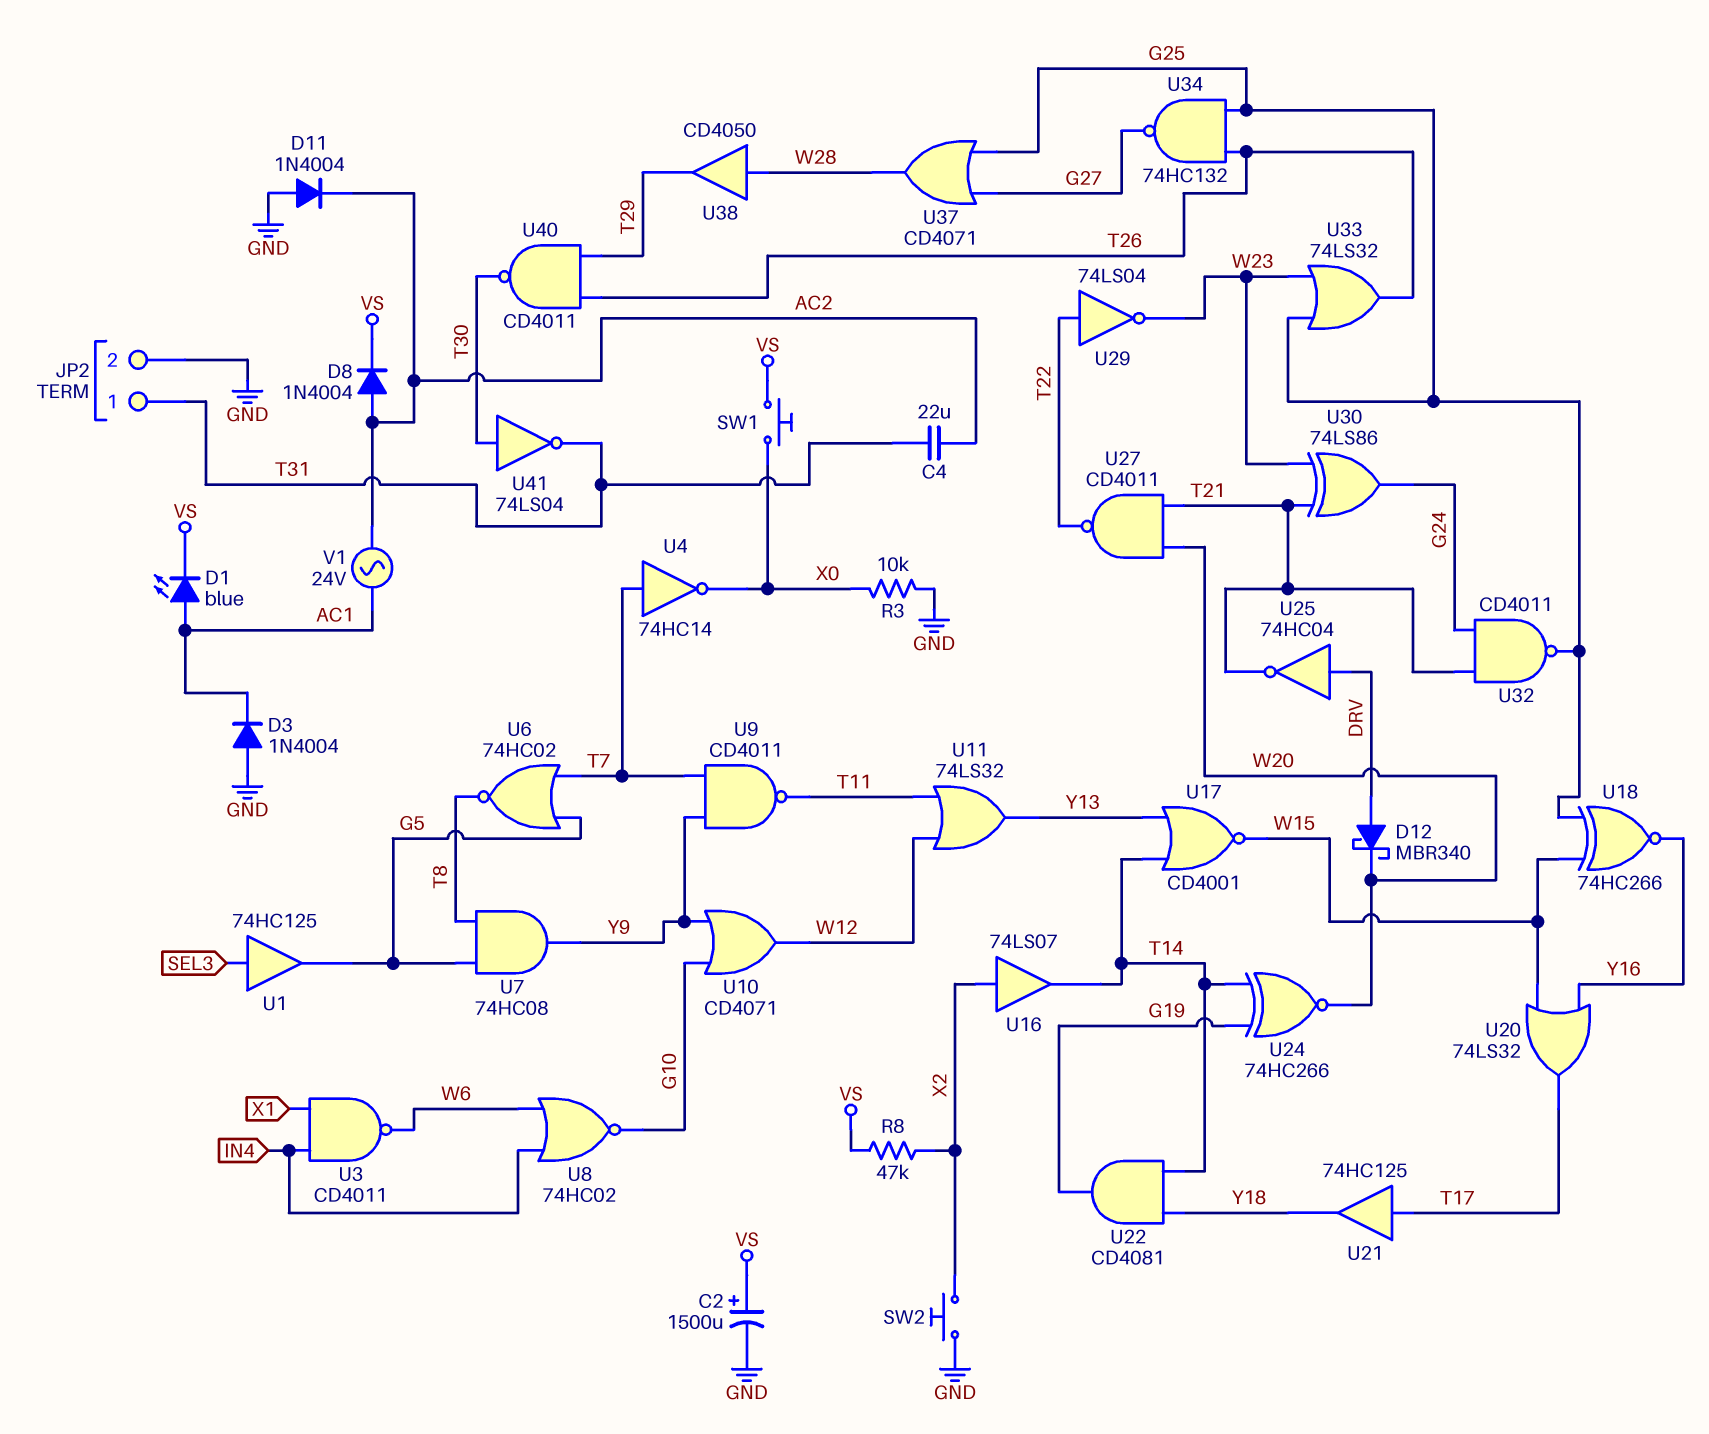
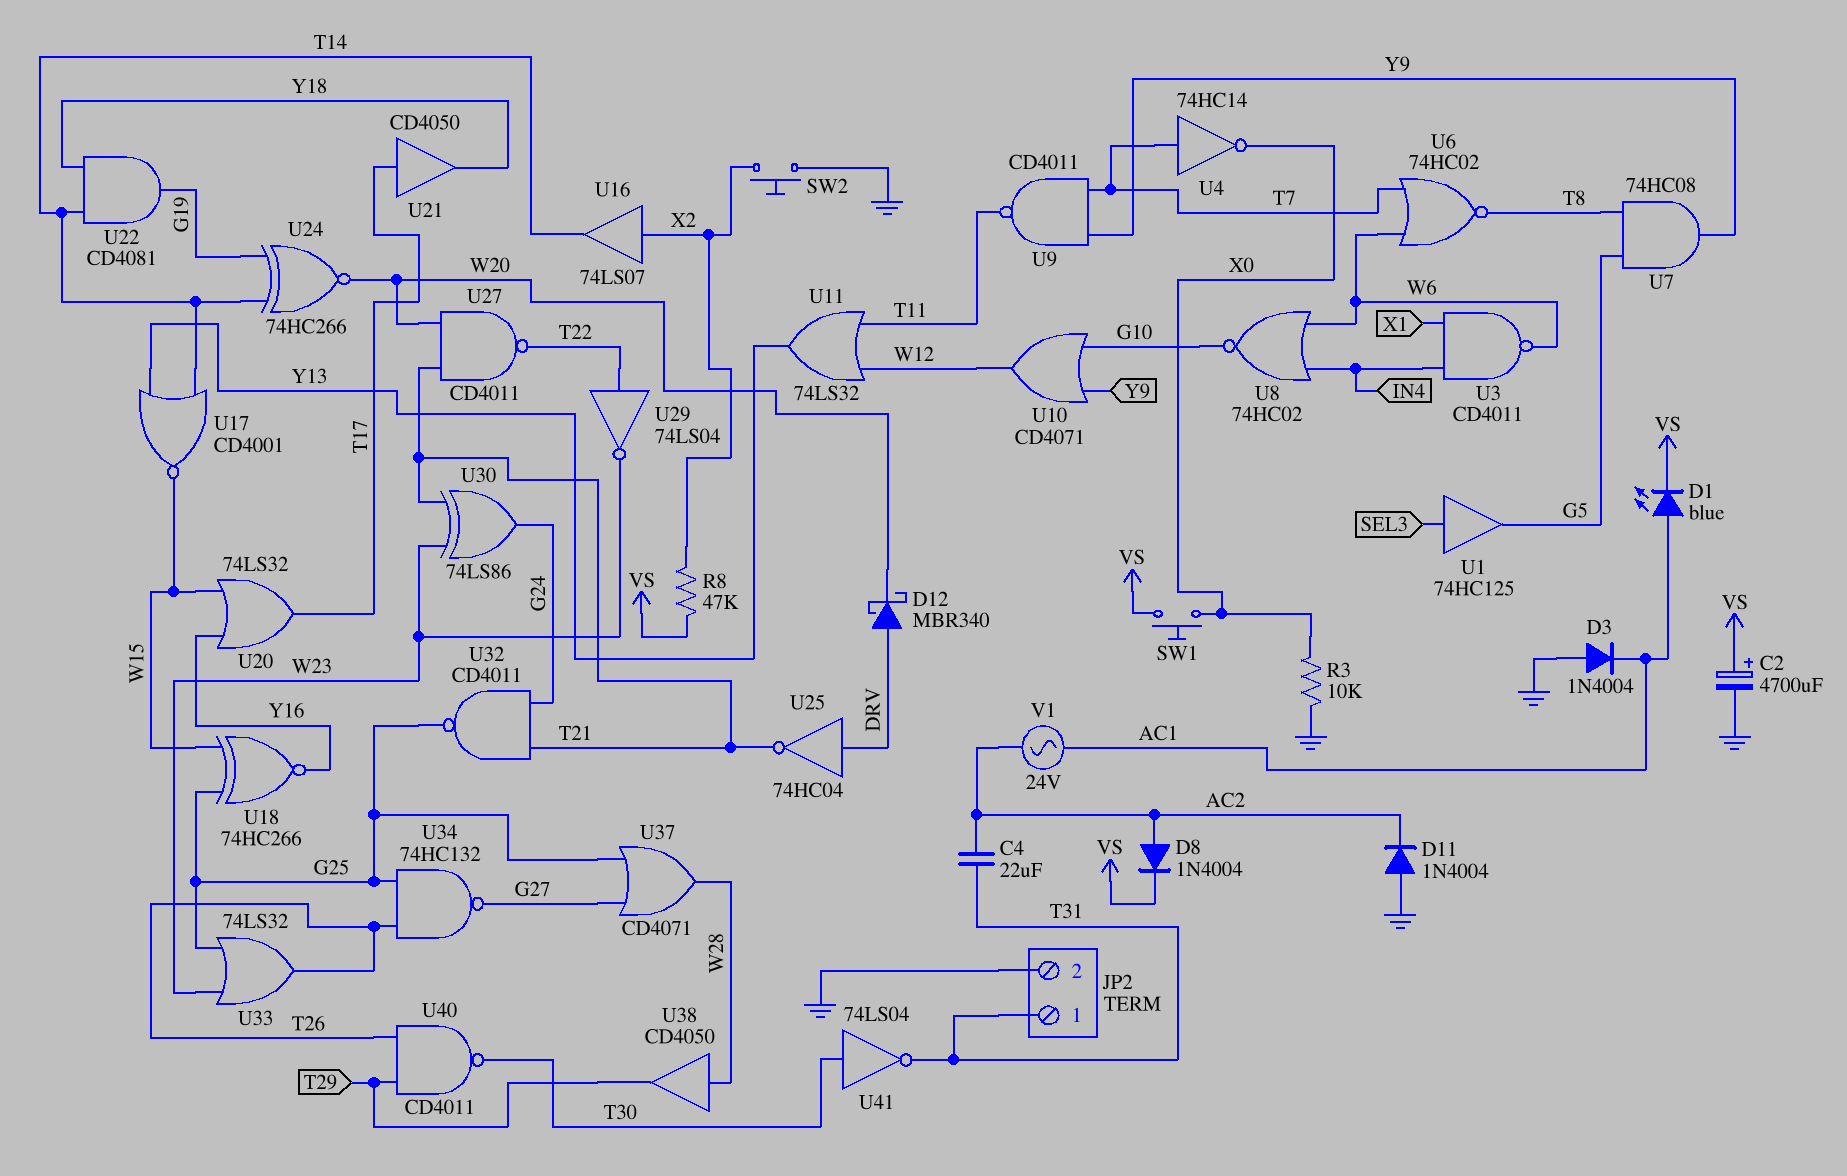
C2: 1500uF (plus VS, minus GND) -> 4700uF (plus VS, minus GND)
U6: NOR 74HC02 (in G5, in T7, out T8) -> NOR 74HC02 (in T7, in W6, out T8)
U21: buffer 74HC125 (in T17, out Y18) -> buffer CD4050 (in T17, out Y18)

